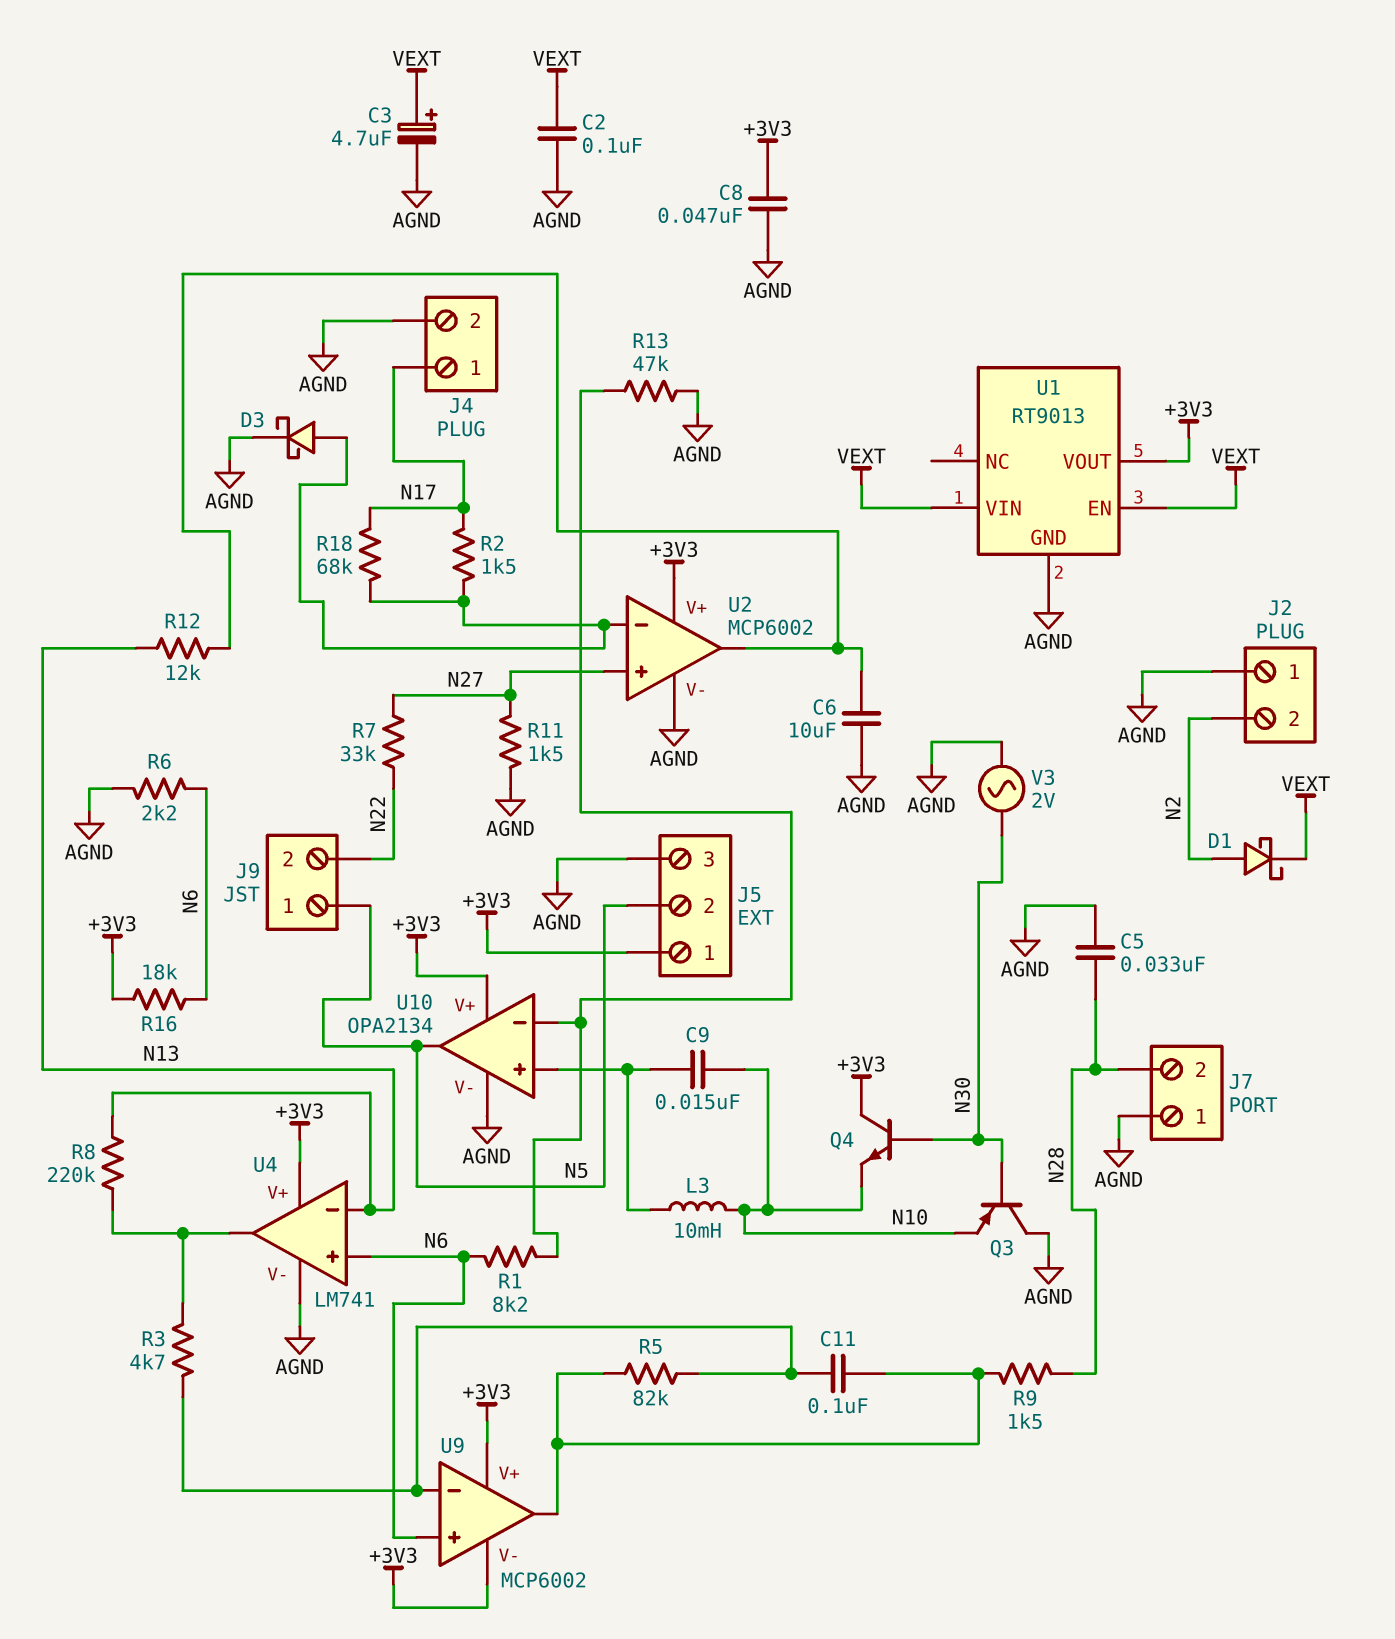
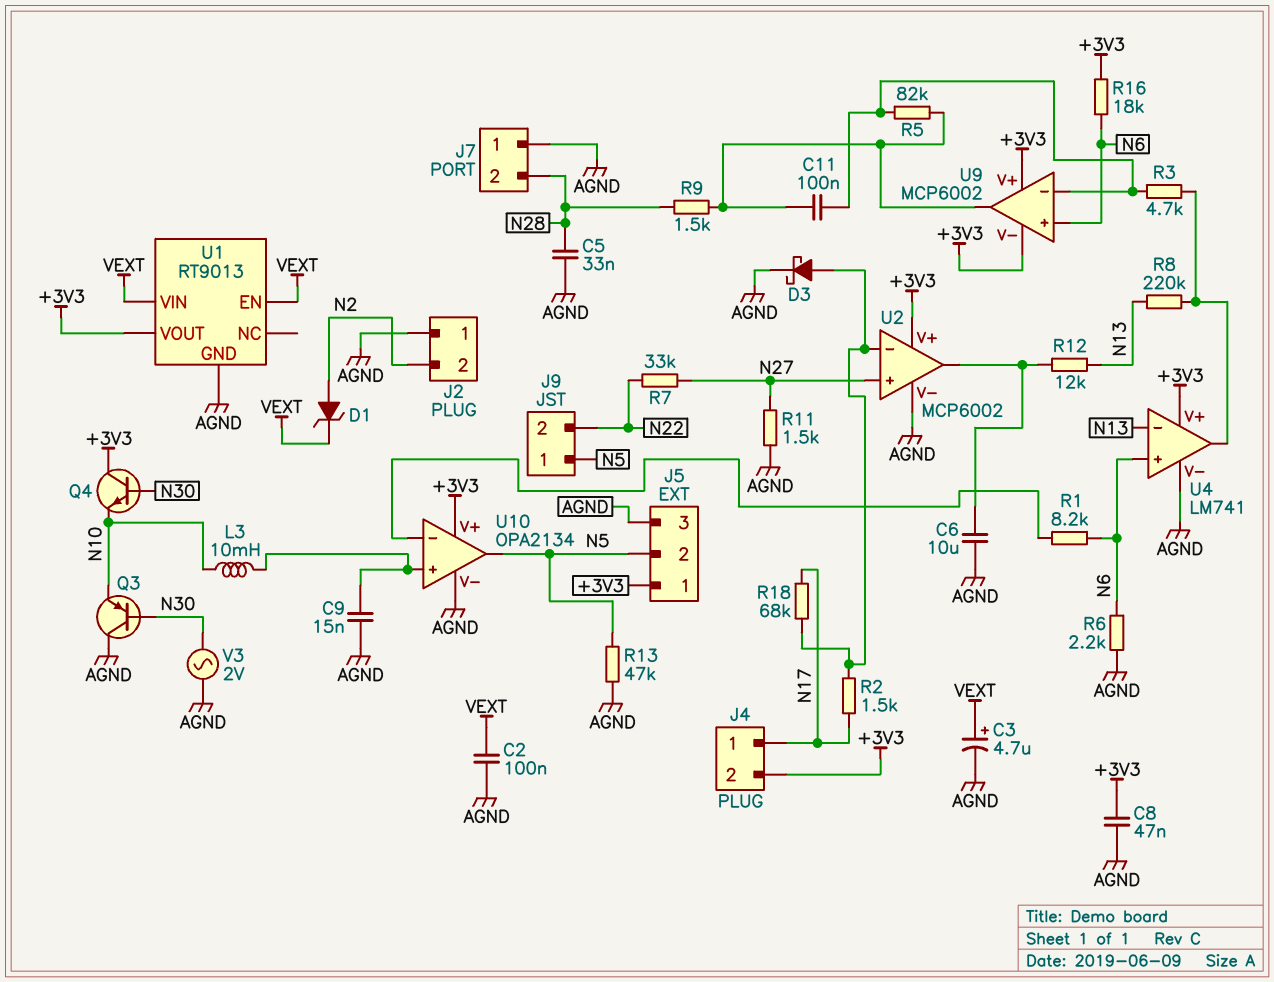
C9: 15nF (N10, U10/in+) -> 15nF (AGND, U10/in+)
D1: schottky (A N2, K VEXT) -> zener (A N2, K VEXT)
J4 pin 2: AGND -> +3V3
R13: 47k (AGND, U10/in-) -> 47k (AGND, N5)

